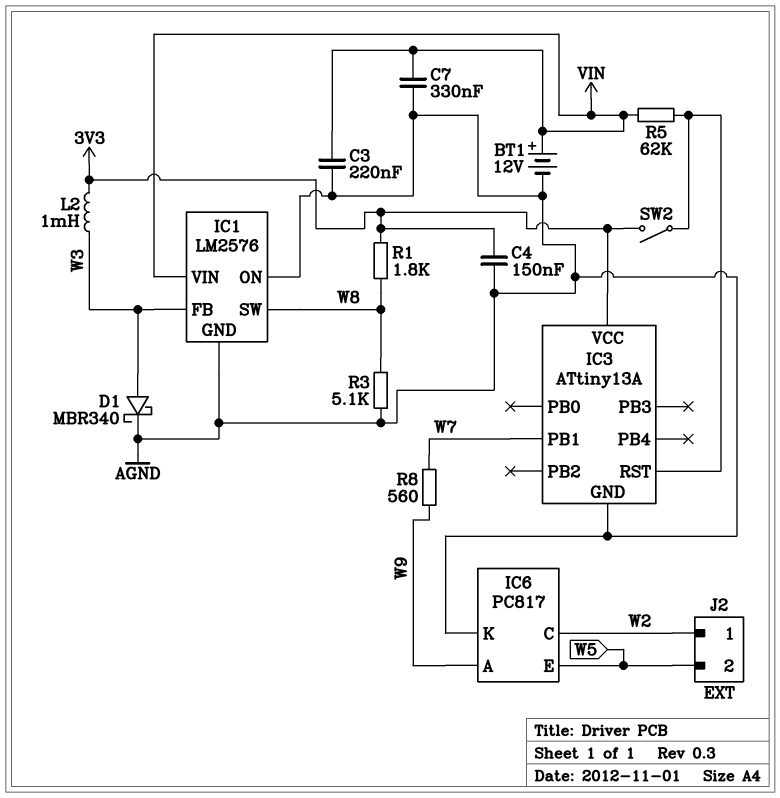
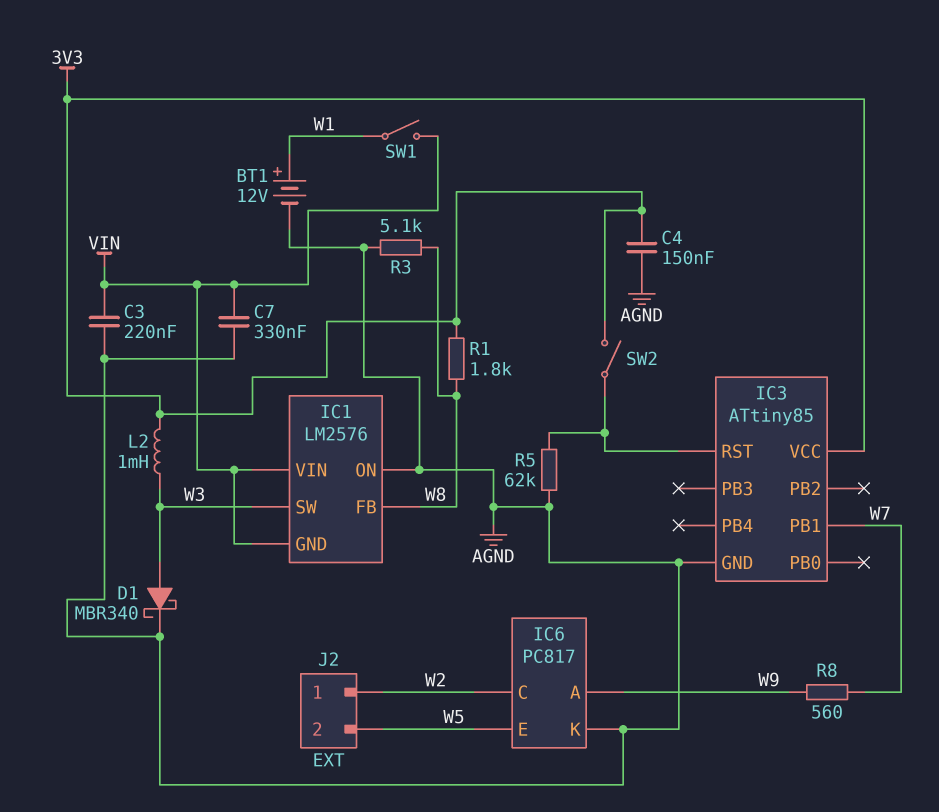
BT1: 12V (plus VIN, minus AGND) -> 12V (plus W1, minus AGND)
IC1 pin FB: W3 -> W8
IC1 pin GND: AGND -> VIN
IC1 pin SW: W8 -> W3
IC3: ATtiny13A -> ATtiny85
R5: 62k (IC3/RST, VIN) -> 62k (AGND, IC3/RST)
SW1: none -> switch (VIN, W1)

